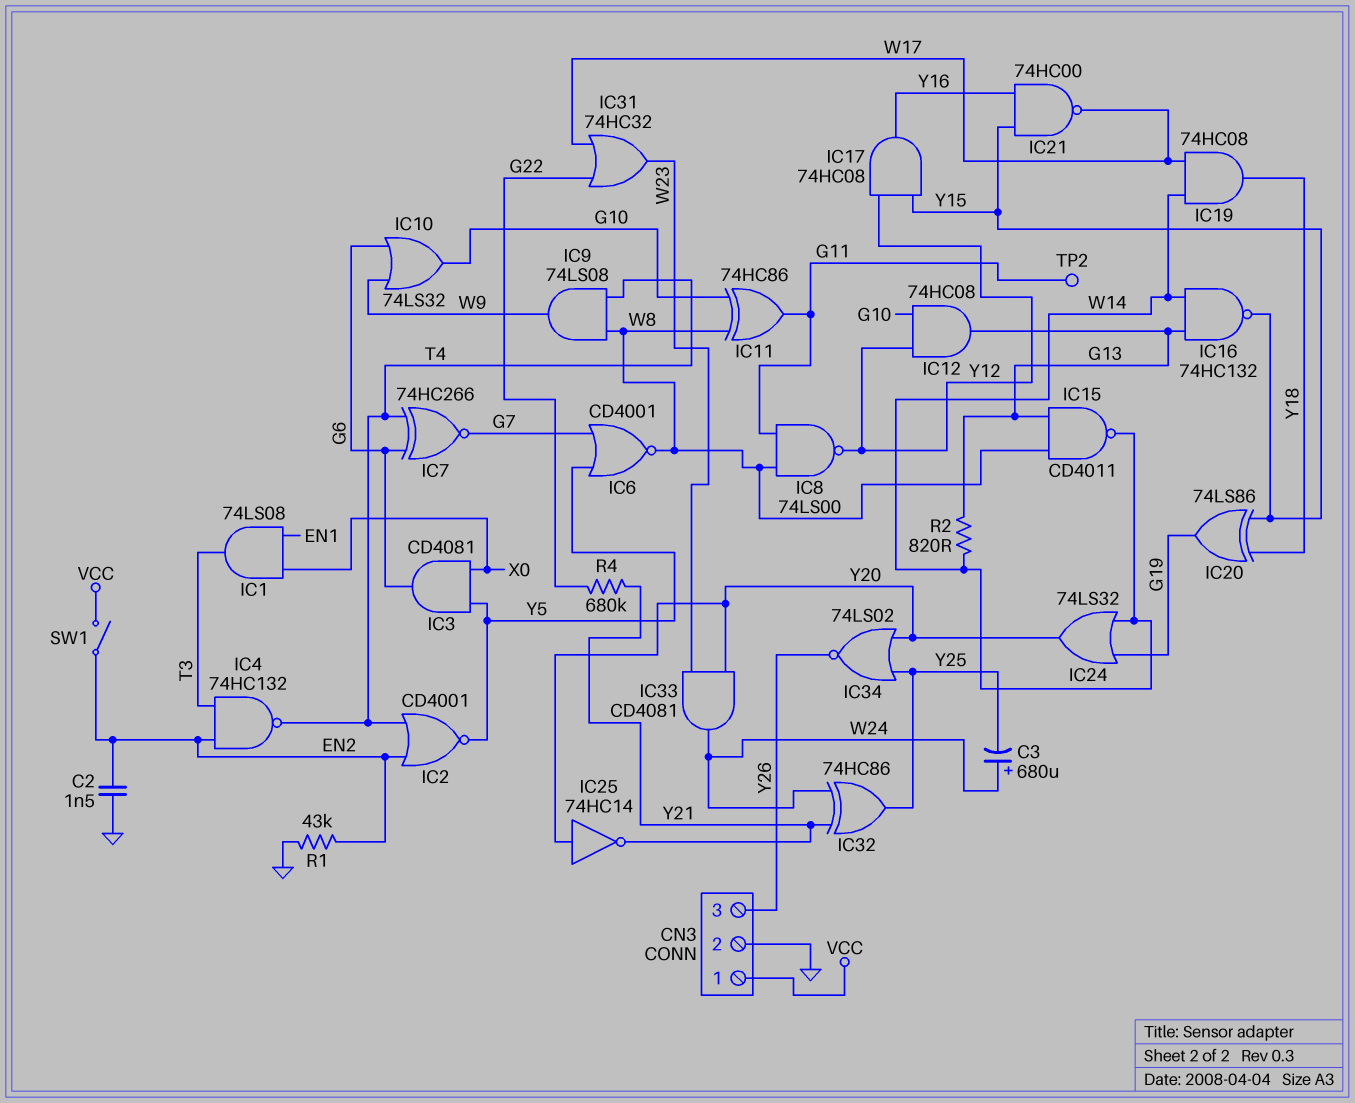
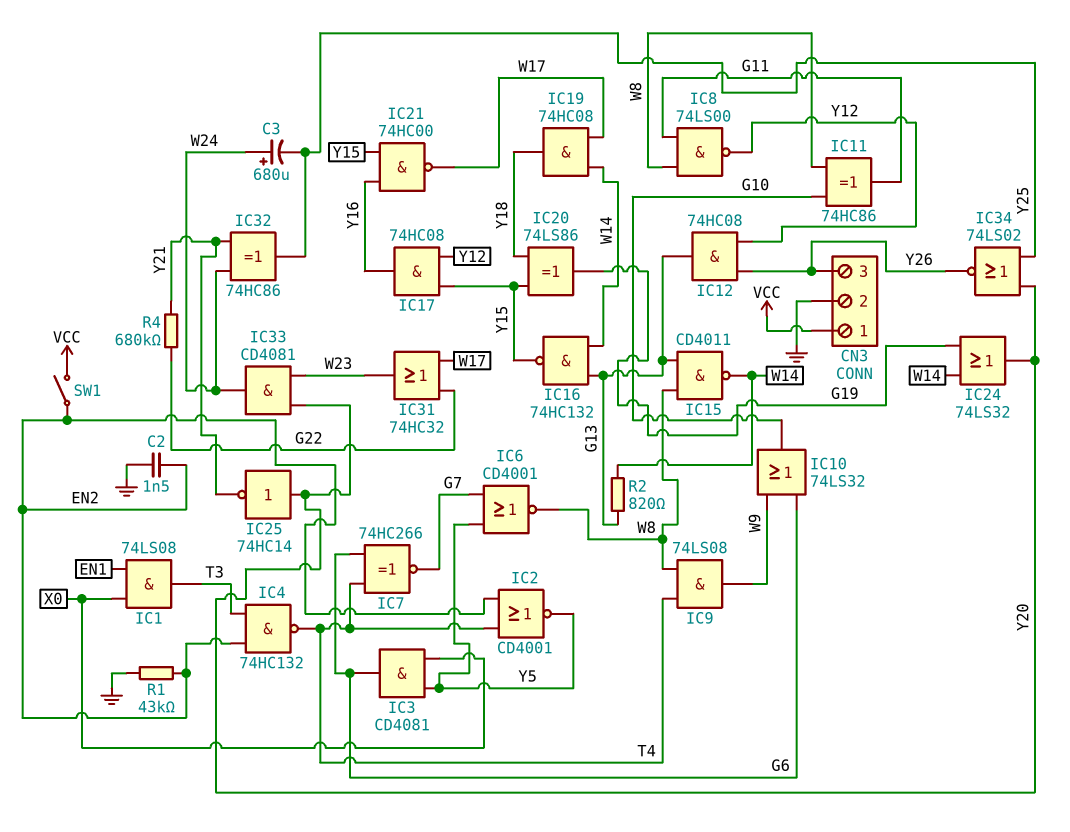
IC12: AND 74HC08 (in G10, in Y12, out G13) -> AND 74HC08 (in Y12, in Y26, out G13)
TP2: test point (G11) -> none

